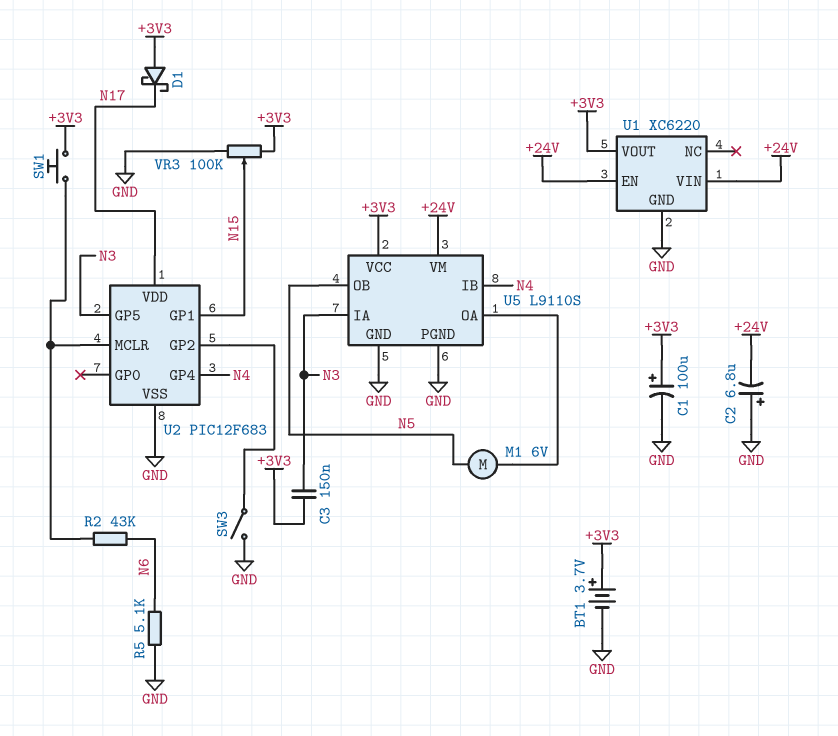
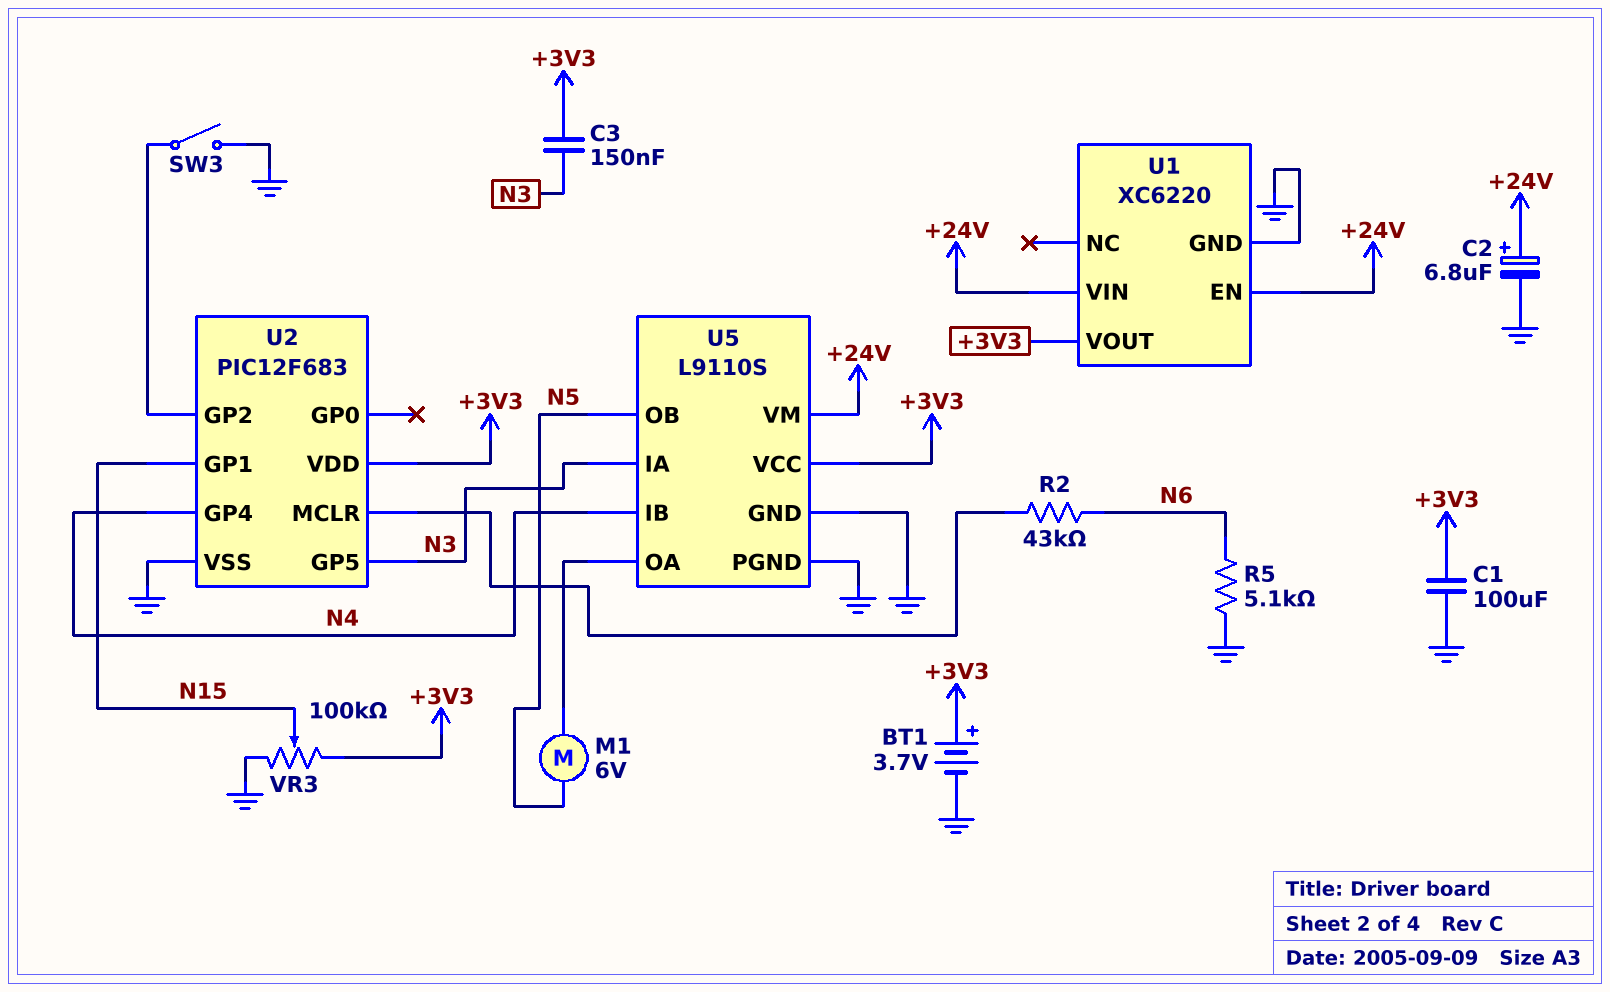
C1: 100uF (plus +3V3, minus GND) -> 100uF (+3V3, GND)
C2: 6.8uF (plus GND, minus +24V) -> 6.8uF (plus +24V, minus GND)
D1: schottky (A +3V3, K N17) -> none
SW1: button (+3V3, U2/MCLR) -> none
U2 pin VDD: N17 -> +3V3

